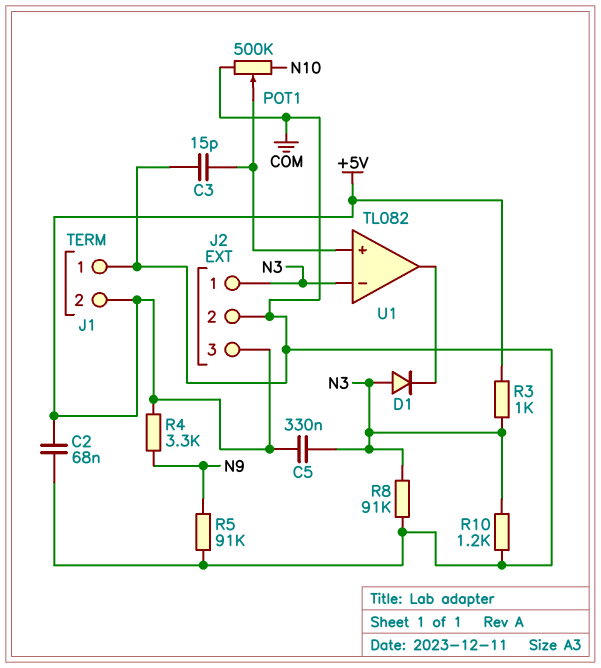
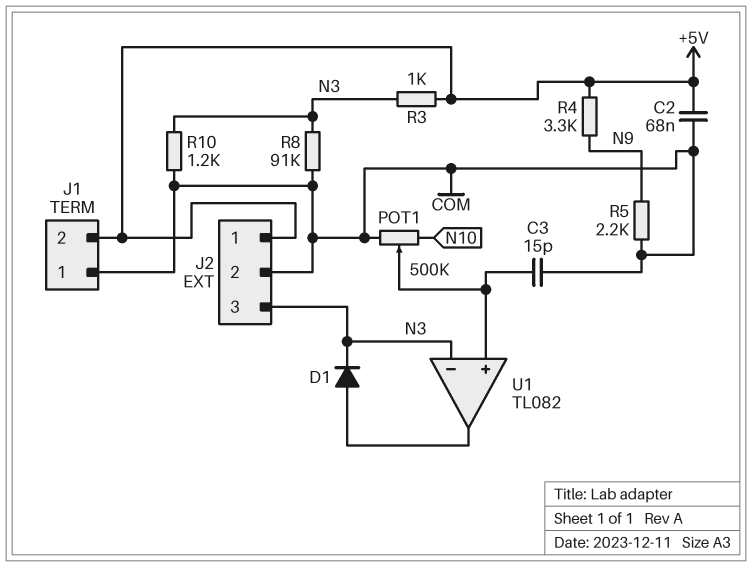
C5: 330nF (+5V, N3) -> none
D1: diode (A N3, K U1/out) -> diode (A U1/out, K N3)
J2 pin 1: N3 -> +5V
J2 pin 3: +5V -> N3
R5: 91k (COM, N9) -> 2.2k (COM, N9)

